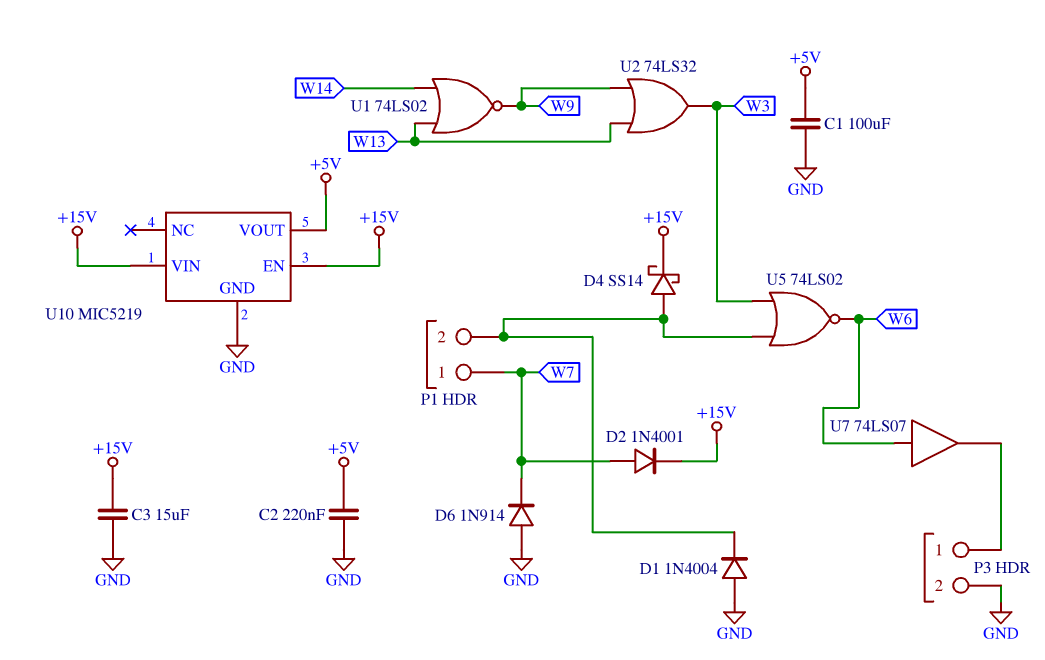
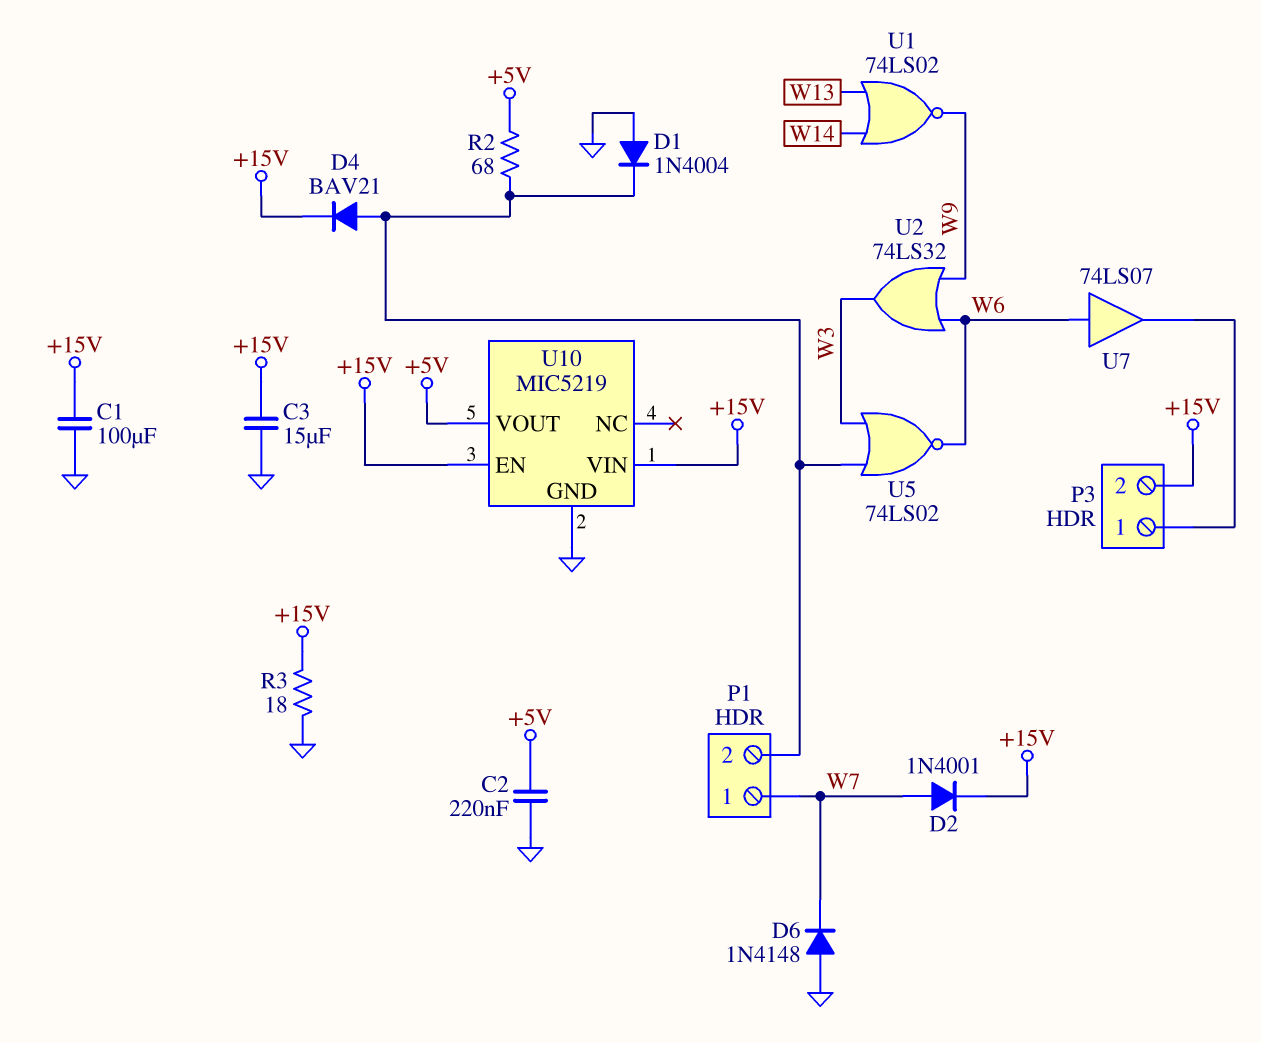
C1: 100uF (+5V, GND) -> 100uF (+15V, GND)
D4: schottky SS14 (A P1/2, K +15V) -> diode BAV21 (A P1/2, K +15V)
D6: diode 1N914 (A GND, K W7) -> diode 1N4148 (A GND, K W7)
P3 pin 2: GND -> +15V
R2: none -> 68 (+5V, P1/2)
R3: none -> 18 (+15V, GND)
U2: OR 74LS32 (in W9, in W13, out W3) -> OR 74LS32 (in W6, in W9, out W3)

